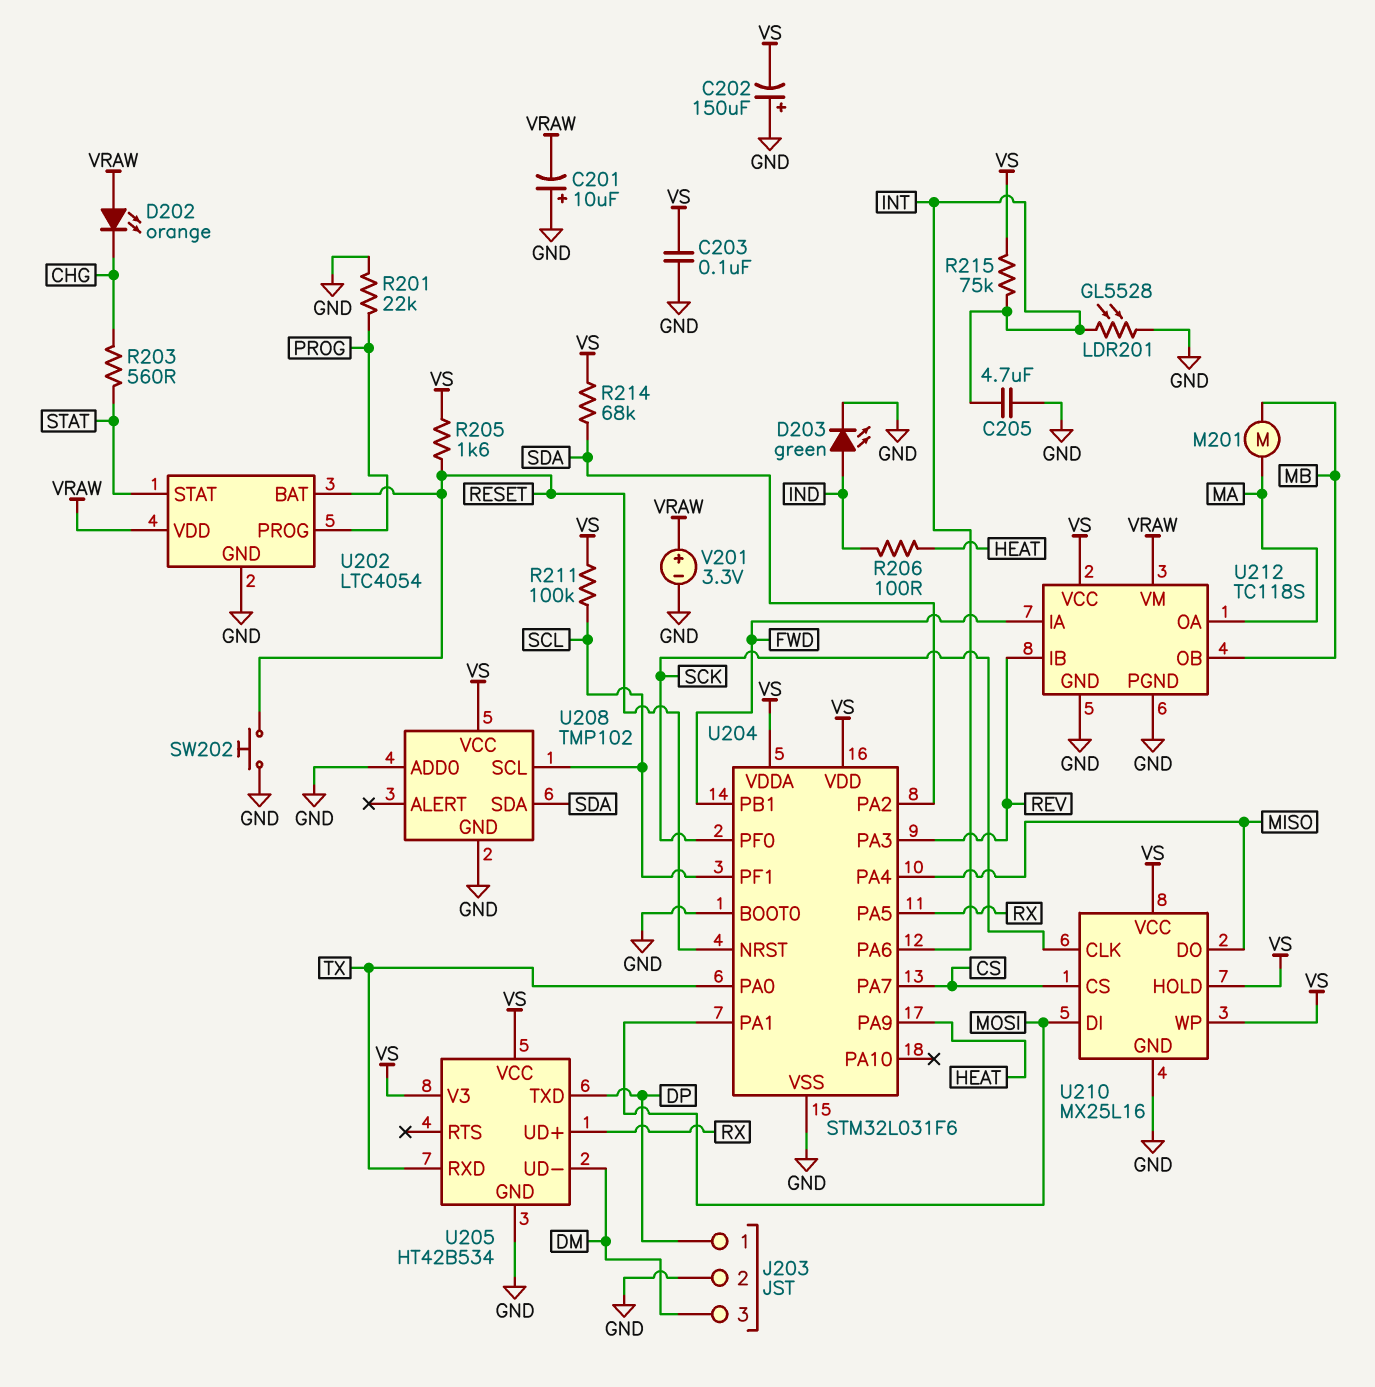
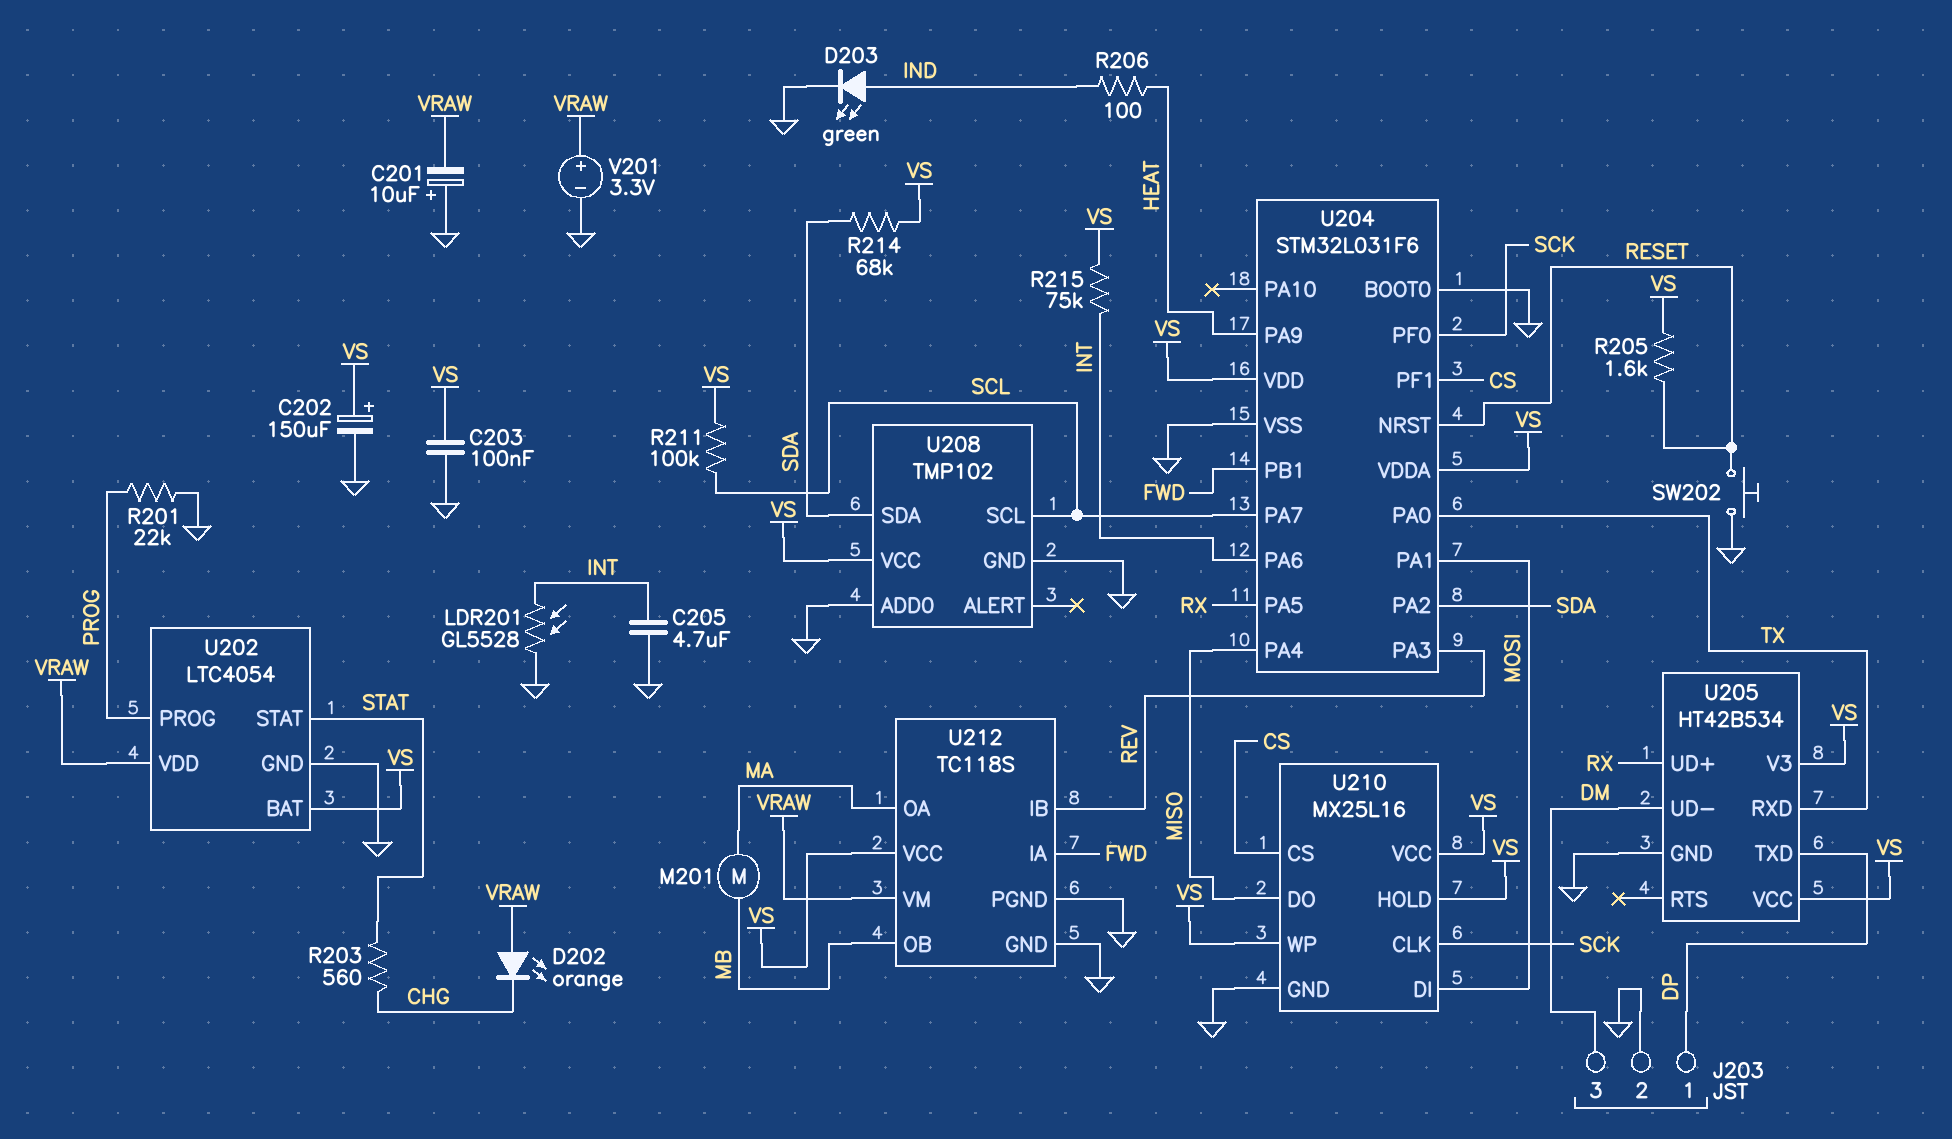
C202: 150uF (plus GND, minus VS) -> 150uF (plus VS, minus GND)
U202 pin BAT: RESET -> VS
U204 pin PA7: CS -> SCL
U204 pin PF1: SCL -> CS

